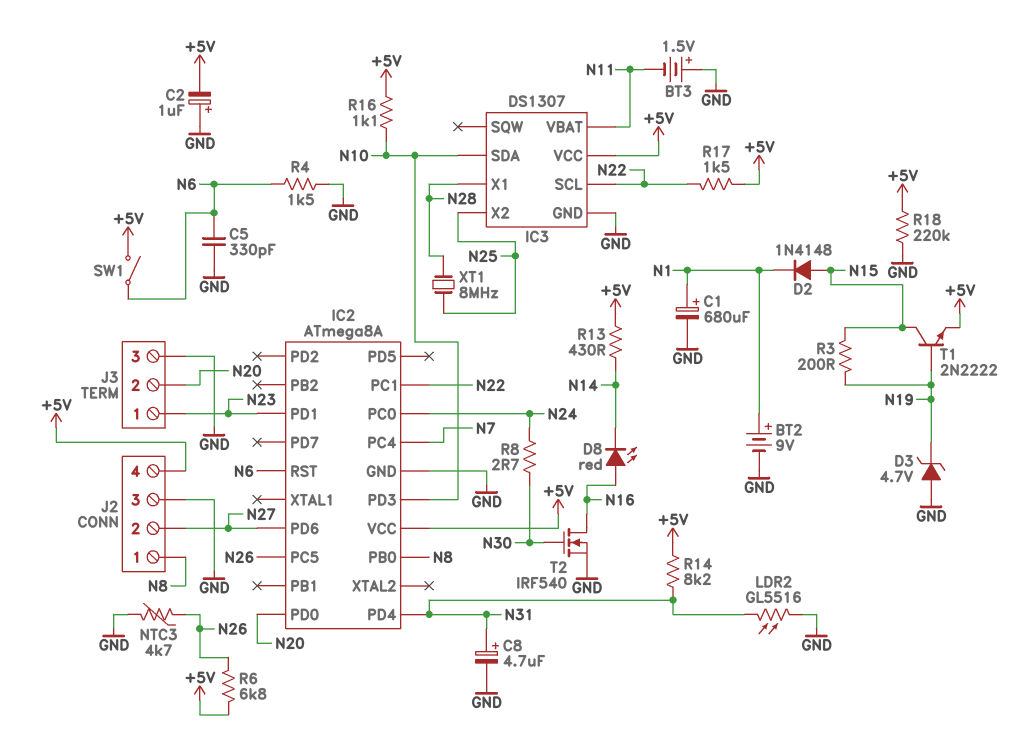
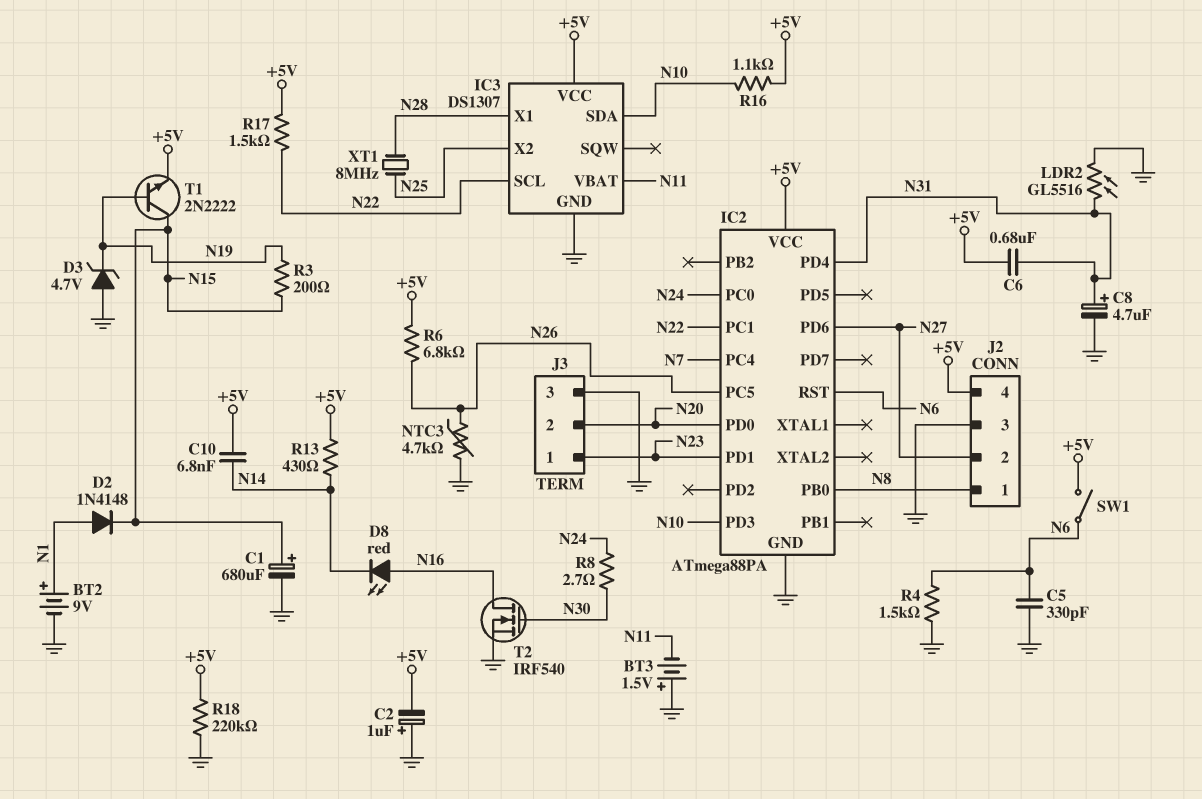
C1: 680uF (plus N1, minus GND) -> 680uF (plus N15, minus GND)
C6: none -> 680nF (+5V, N31)
C10: none -> 6.8nF (+5V, N14)
D2: diode 1N4148 (A N15, K N1) -> diode 1N4148 (A N1, K N15)
IC2: ATmega8A -> ATmega88PA
R14: 8.2k (+5V, N31) -> none

